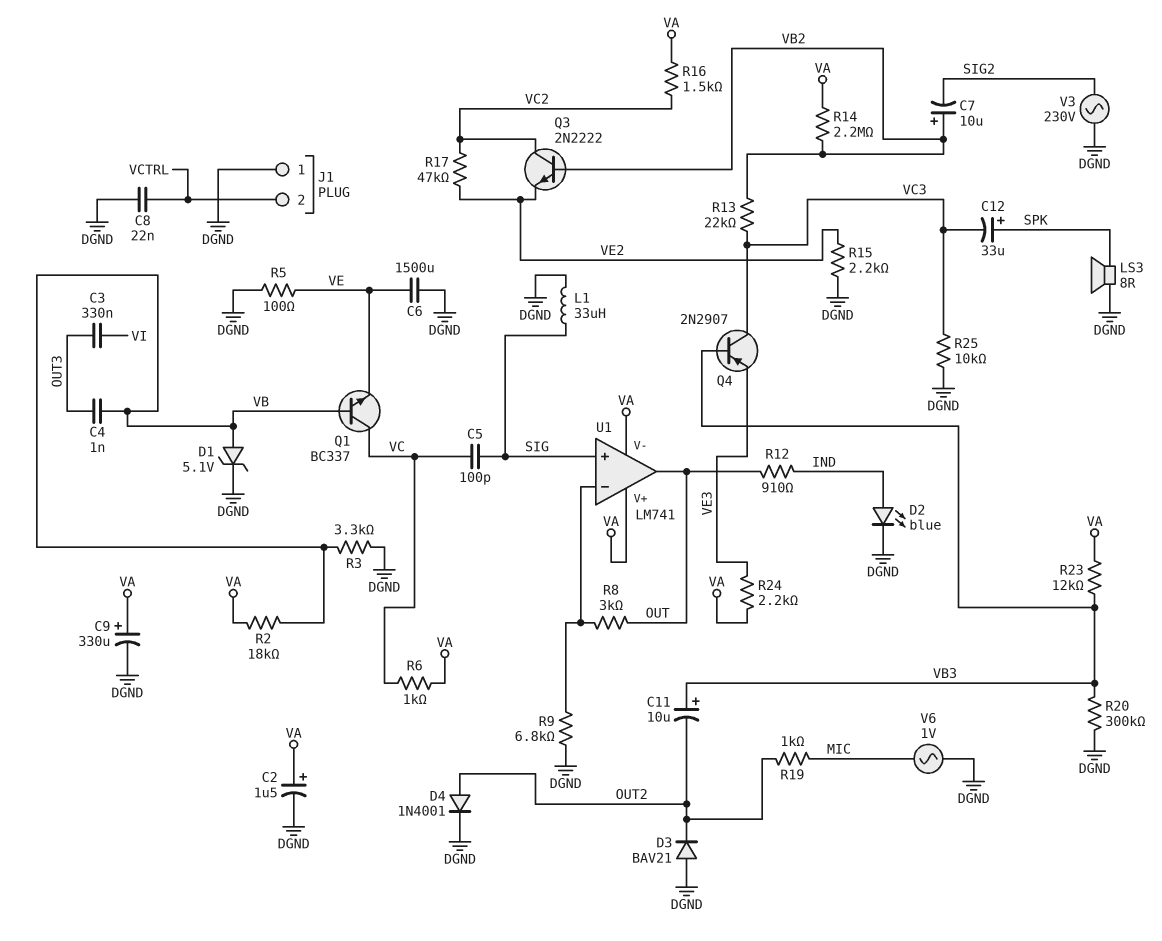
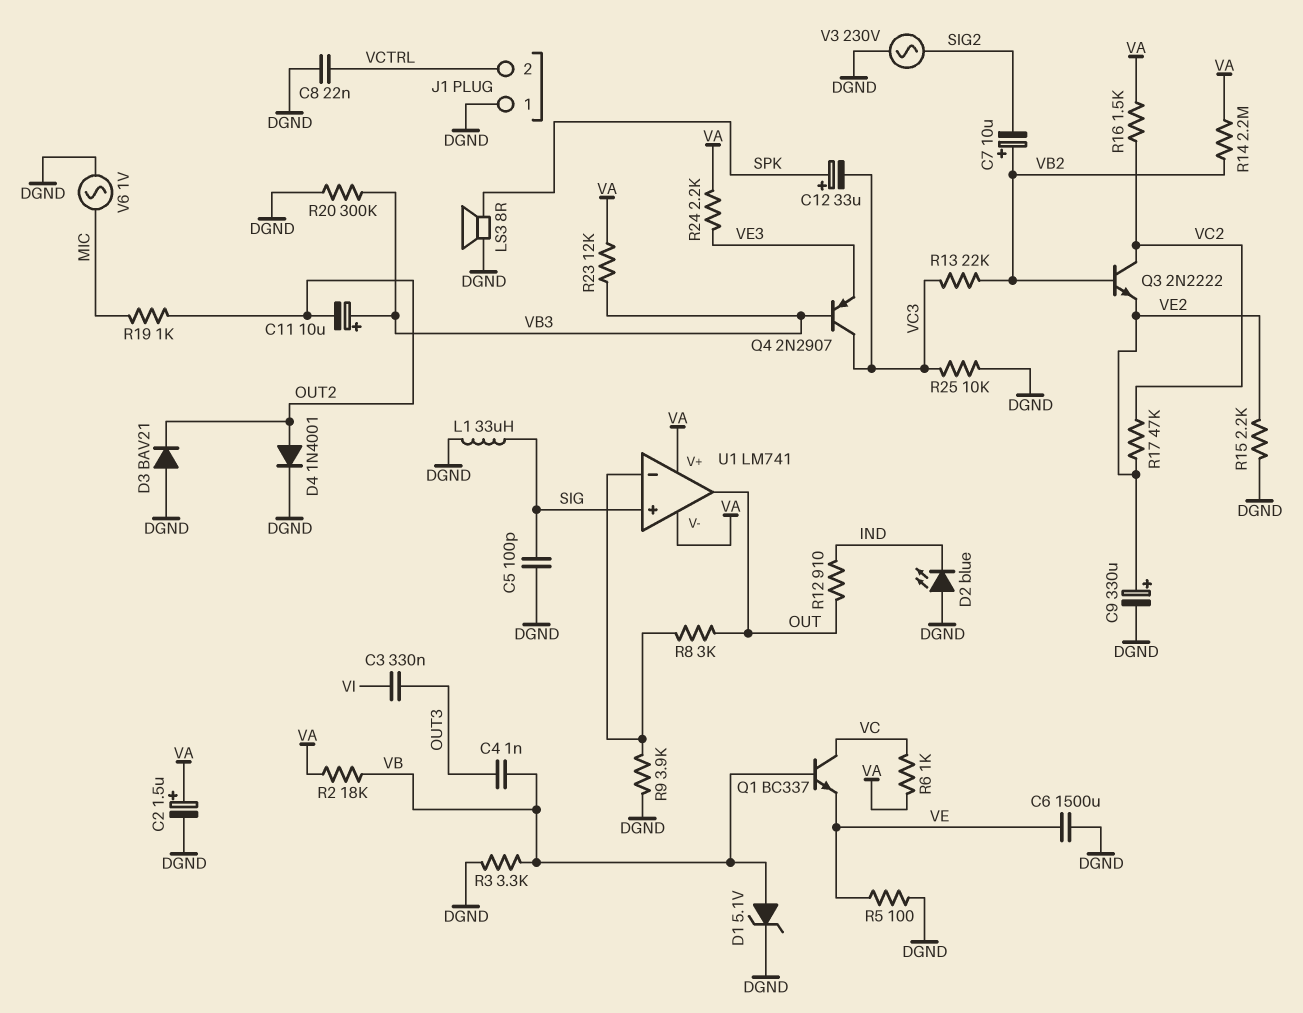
C5: 100pF (SIG, VC) -> 100pF (DGND, SIG)
C9: 330uF (plus VA, minus DGND) -> 330uF (plus VE2, minus DGND)
D2: LED blue (A IND, K DGND) -> LED blue (A DGND, K IND)
R9: 6.8k (DGND, U1/in-) -> 3.9k (DGND, U1/in-)

